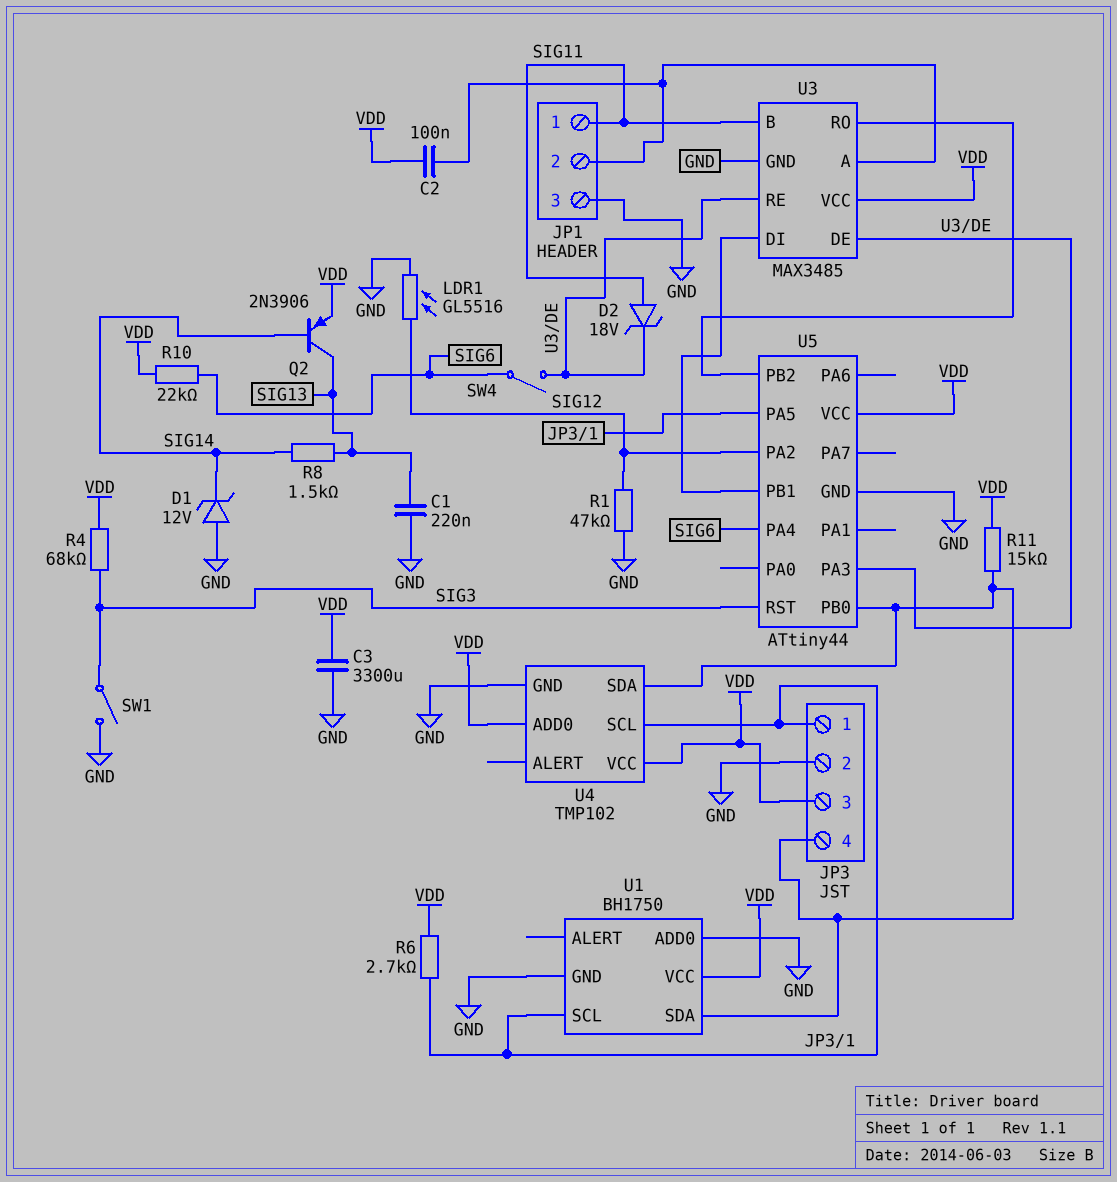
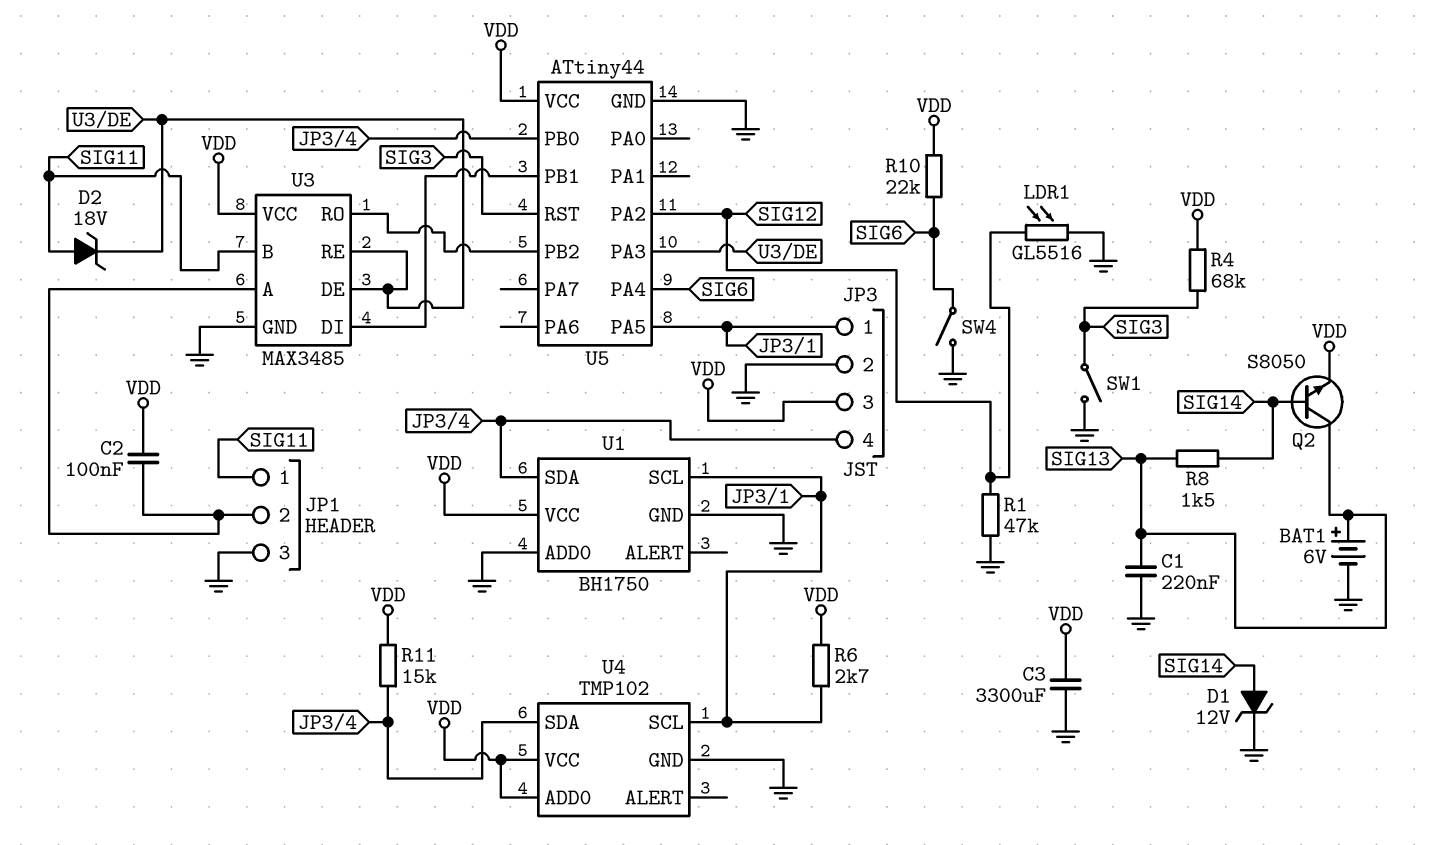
BAT1: none -> 6V (plus SIG13, minus GND)
D1: zener 12V (A GND, K SIG14) -> zener 12V (A SIG14, K GND)
Q2: PNP 2N3906 (B SIG14, C SIG13, E VDD) -> NPN S8050 (B SIG14, C SIG13, E VDD)
SW4: switch (SIG6, U3/DE) -> switch (GND, SIG6)

